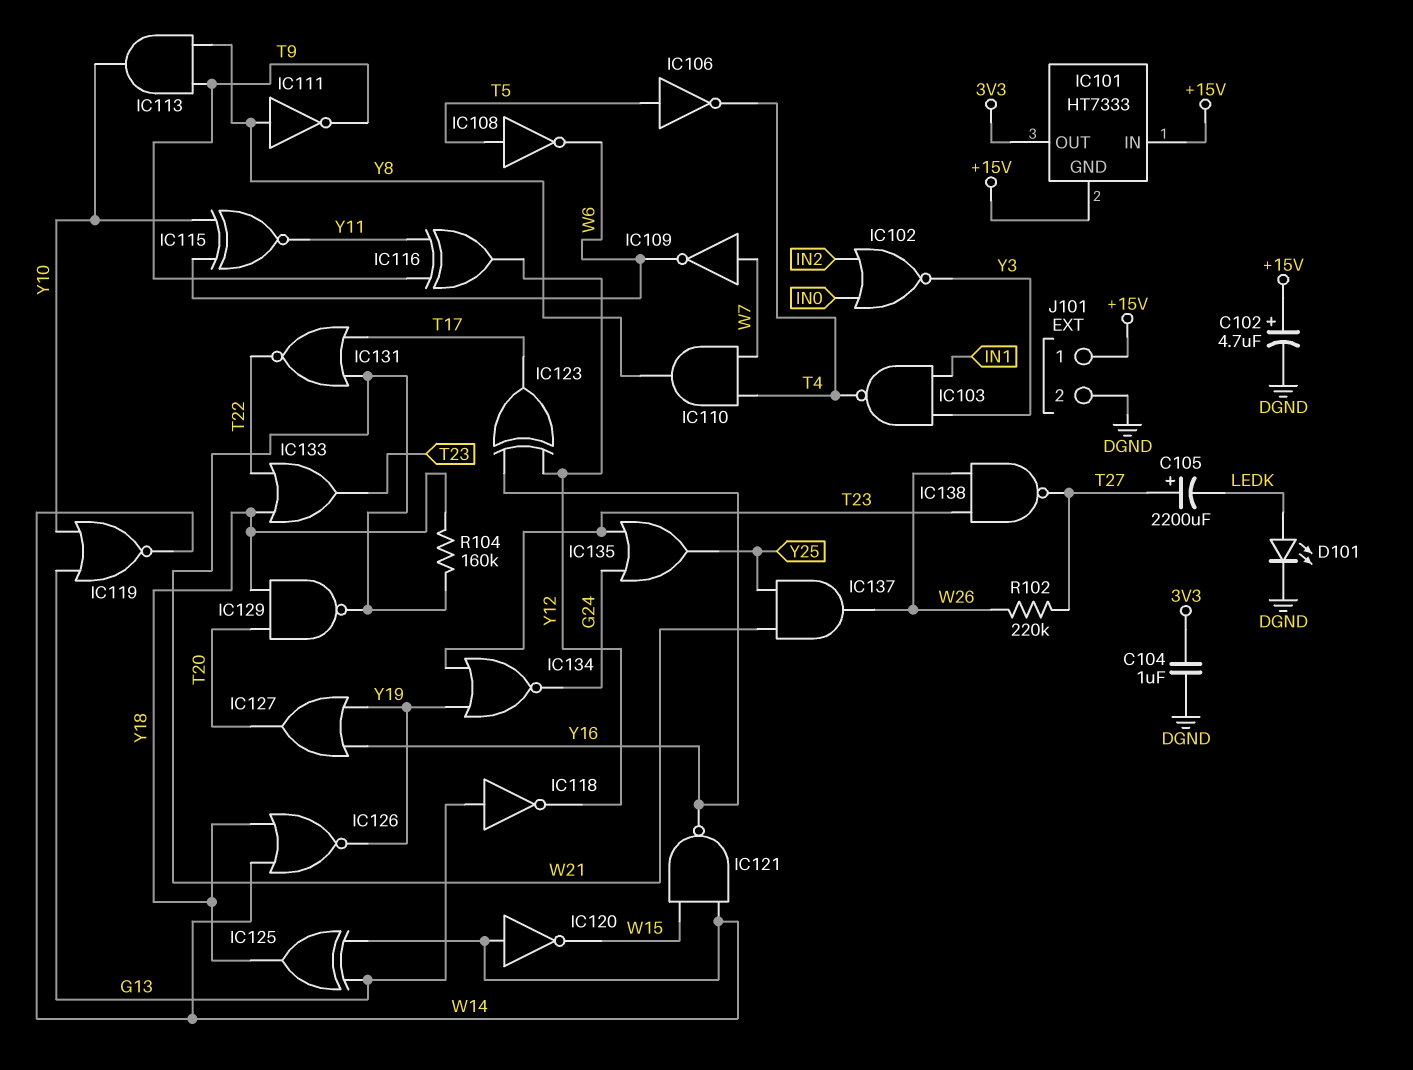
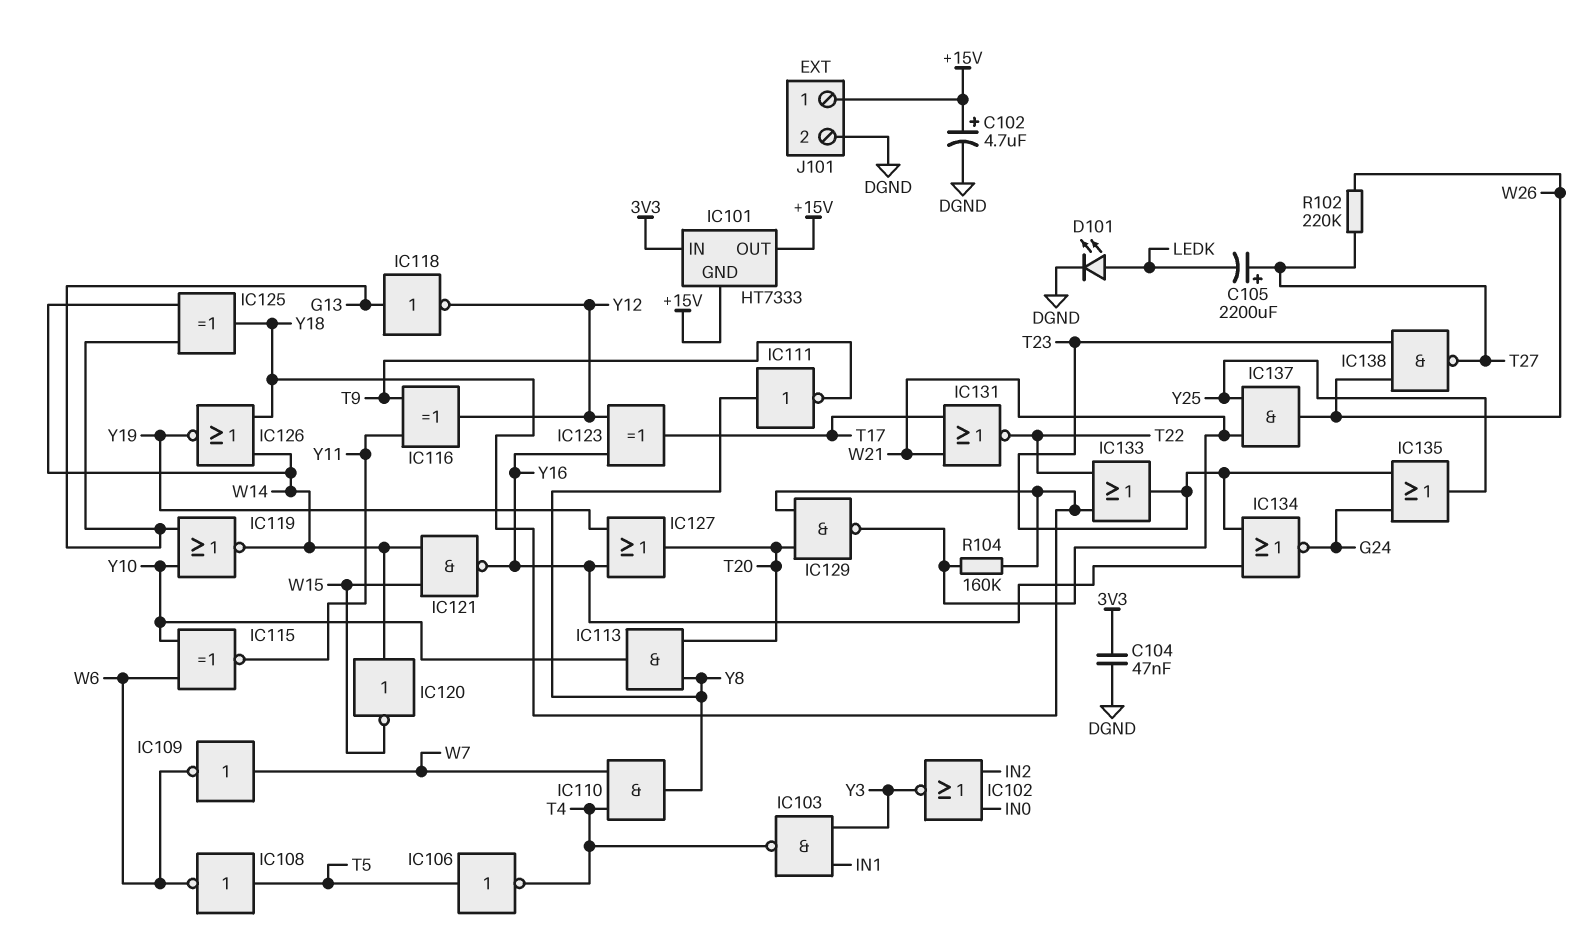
C104: 1uF (3V3, DGND) -> 47nF (3V3, DGND)
IC101 pin IN: +15V -> 3V3
IC101 pin OUT: 3V3 -> +15V
IC113: AND (in T9, in Y8, out Y10) -> AND (in T20, in Y8, out Y10)
IC134: NOR (in T23, in Y19, out G24) -> NOR (in T23, in Y16, out G24)

